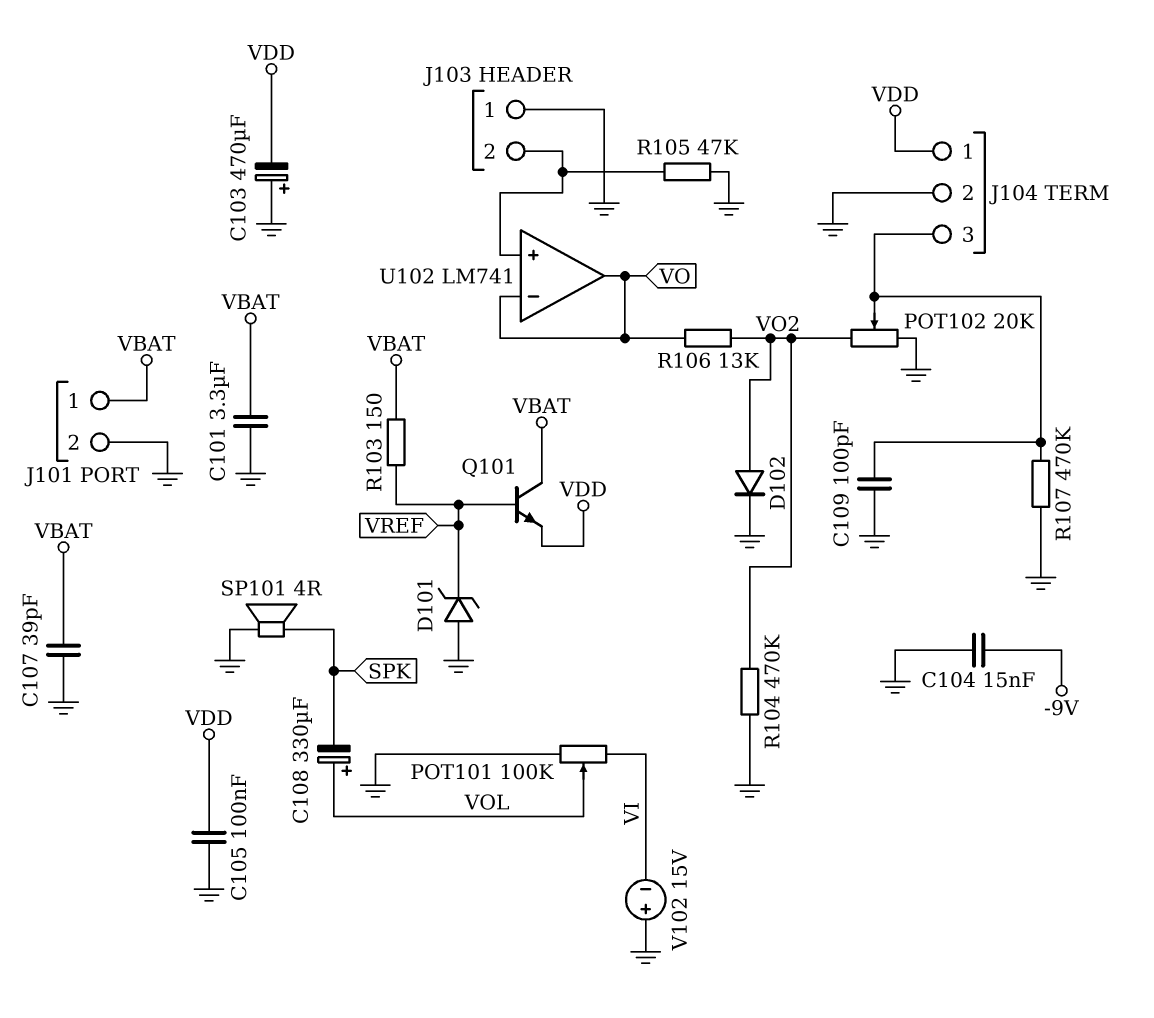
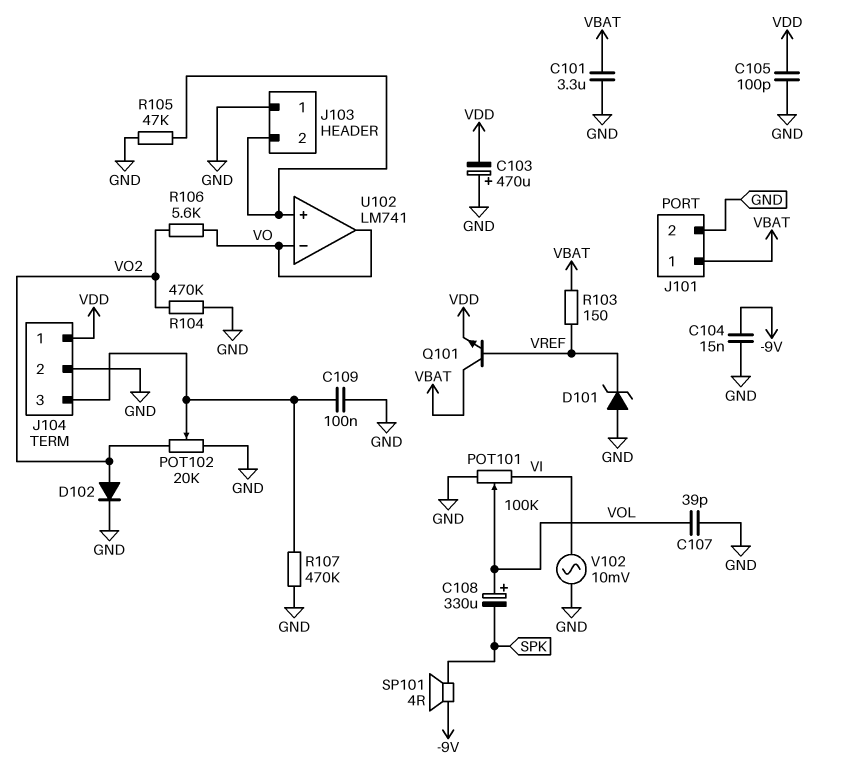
C105: 100nF (GND, VDD) -> 100pF (GND, VDD)
C107: 39pF (GND, VBAT) -> 39pF (GND, VOL)
C109: 100pF (GND, J104/3) -> 100nF (GND, J104/3)
R106: 13k (VO, VO2) -> 5.6k (VO, VO2)
SP101: speaker 4R (GND, SPK) -> speaker 4R (-9V, SPK)
V102: 15V (plus GND, minus VI) -> AC 10mV (GND, VI)

